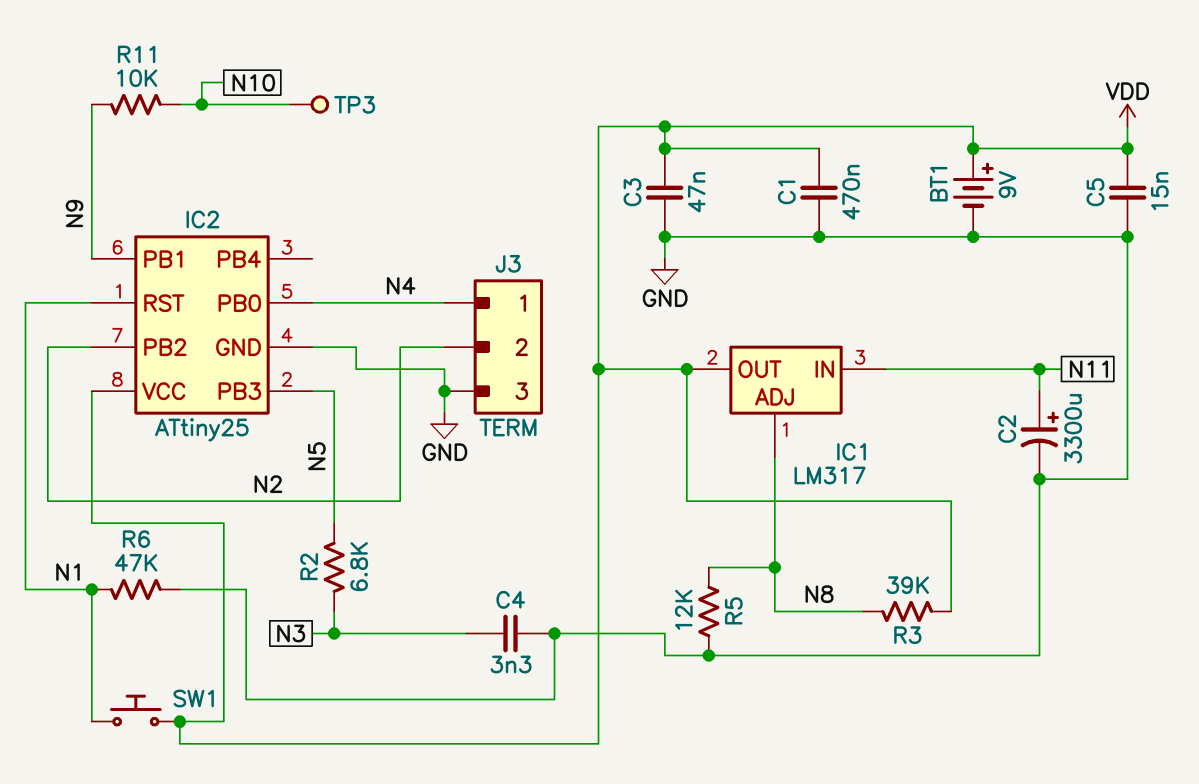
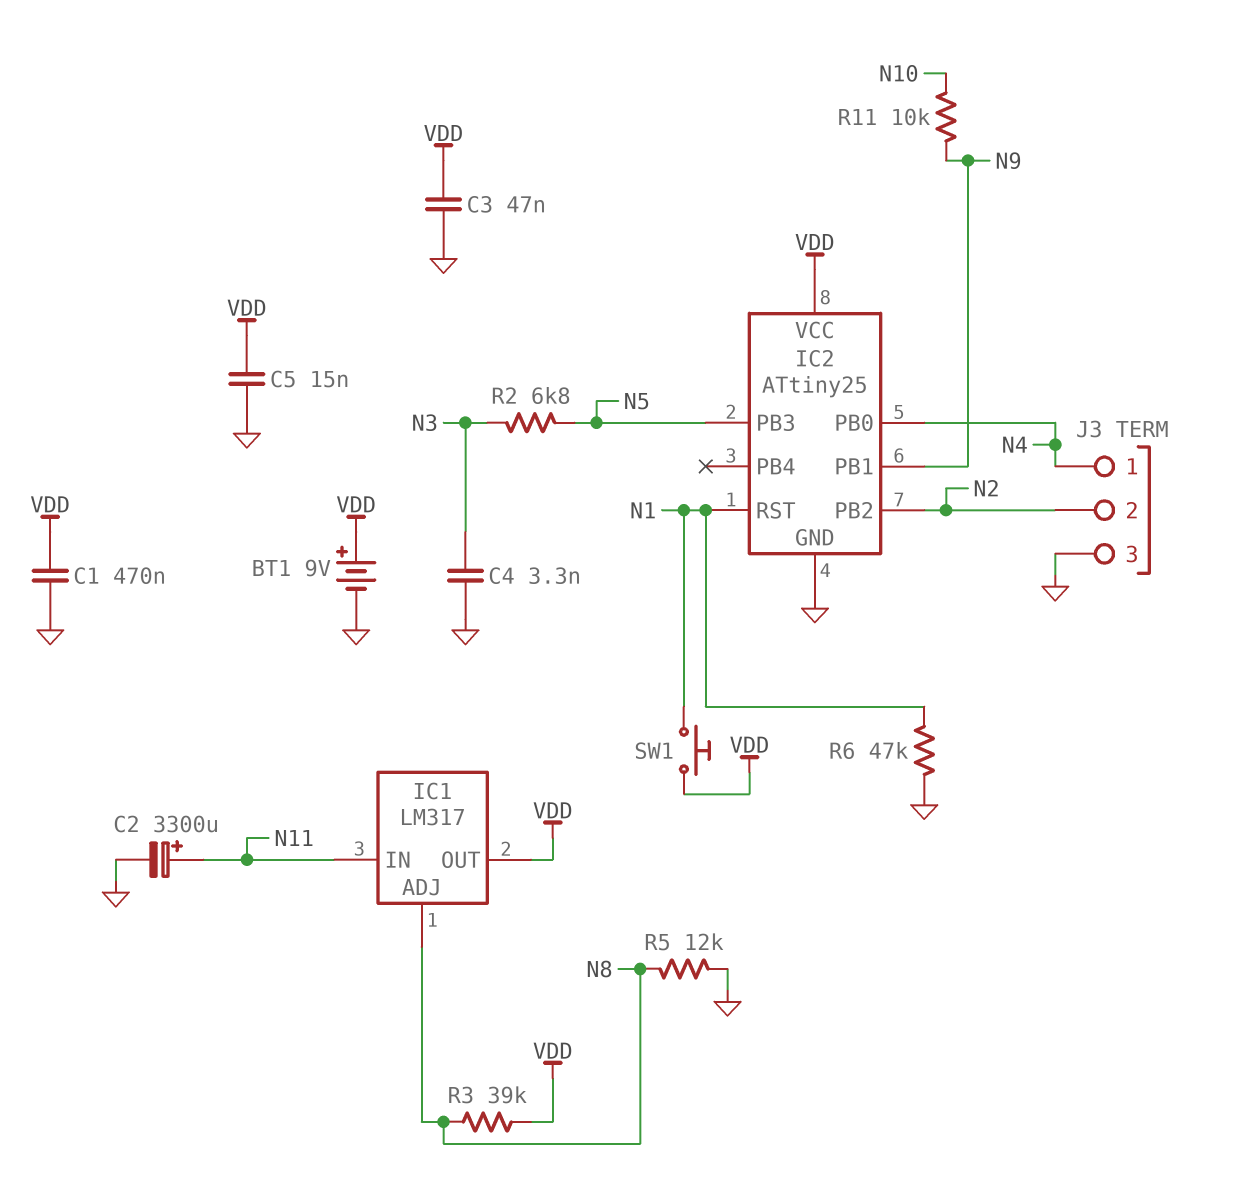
TP3: test point (N10) -> none

